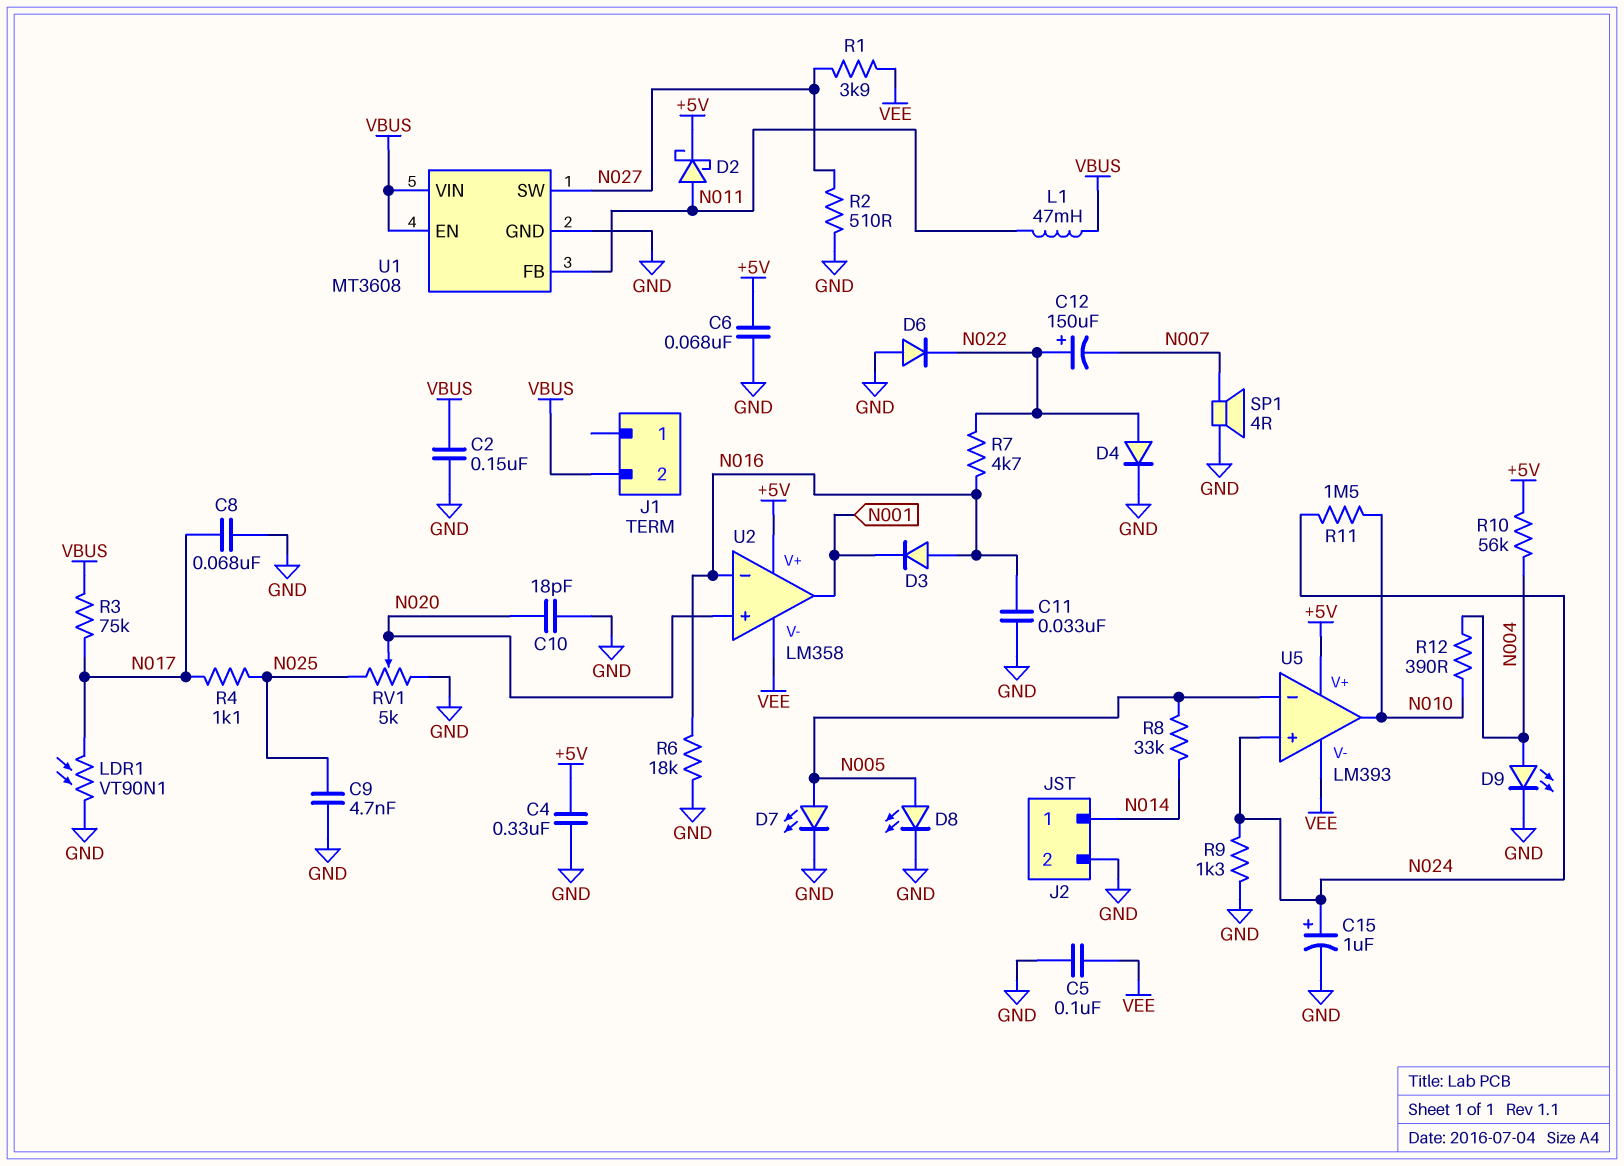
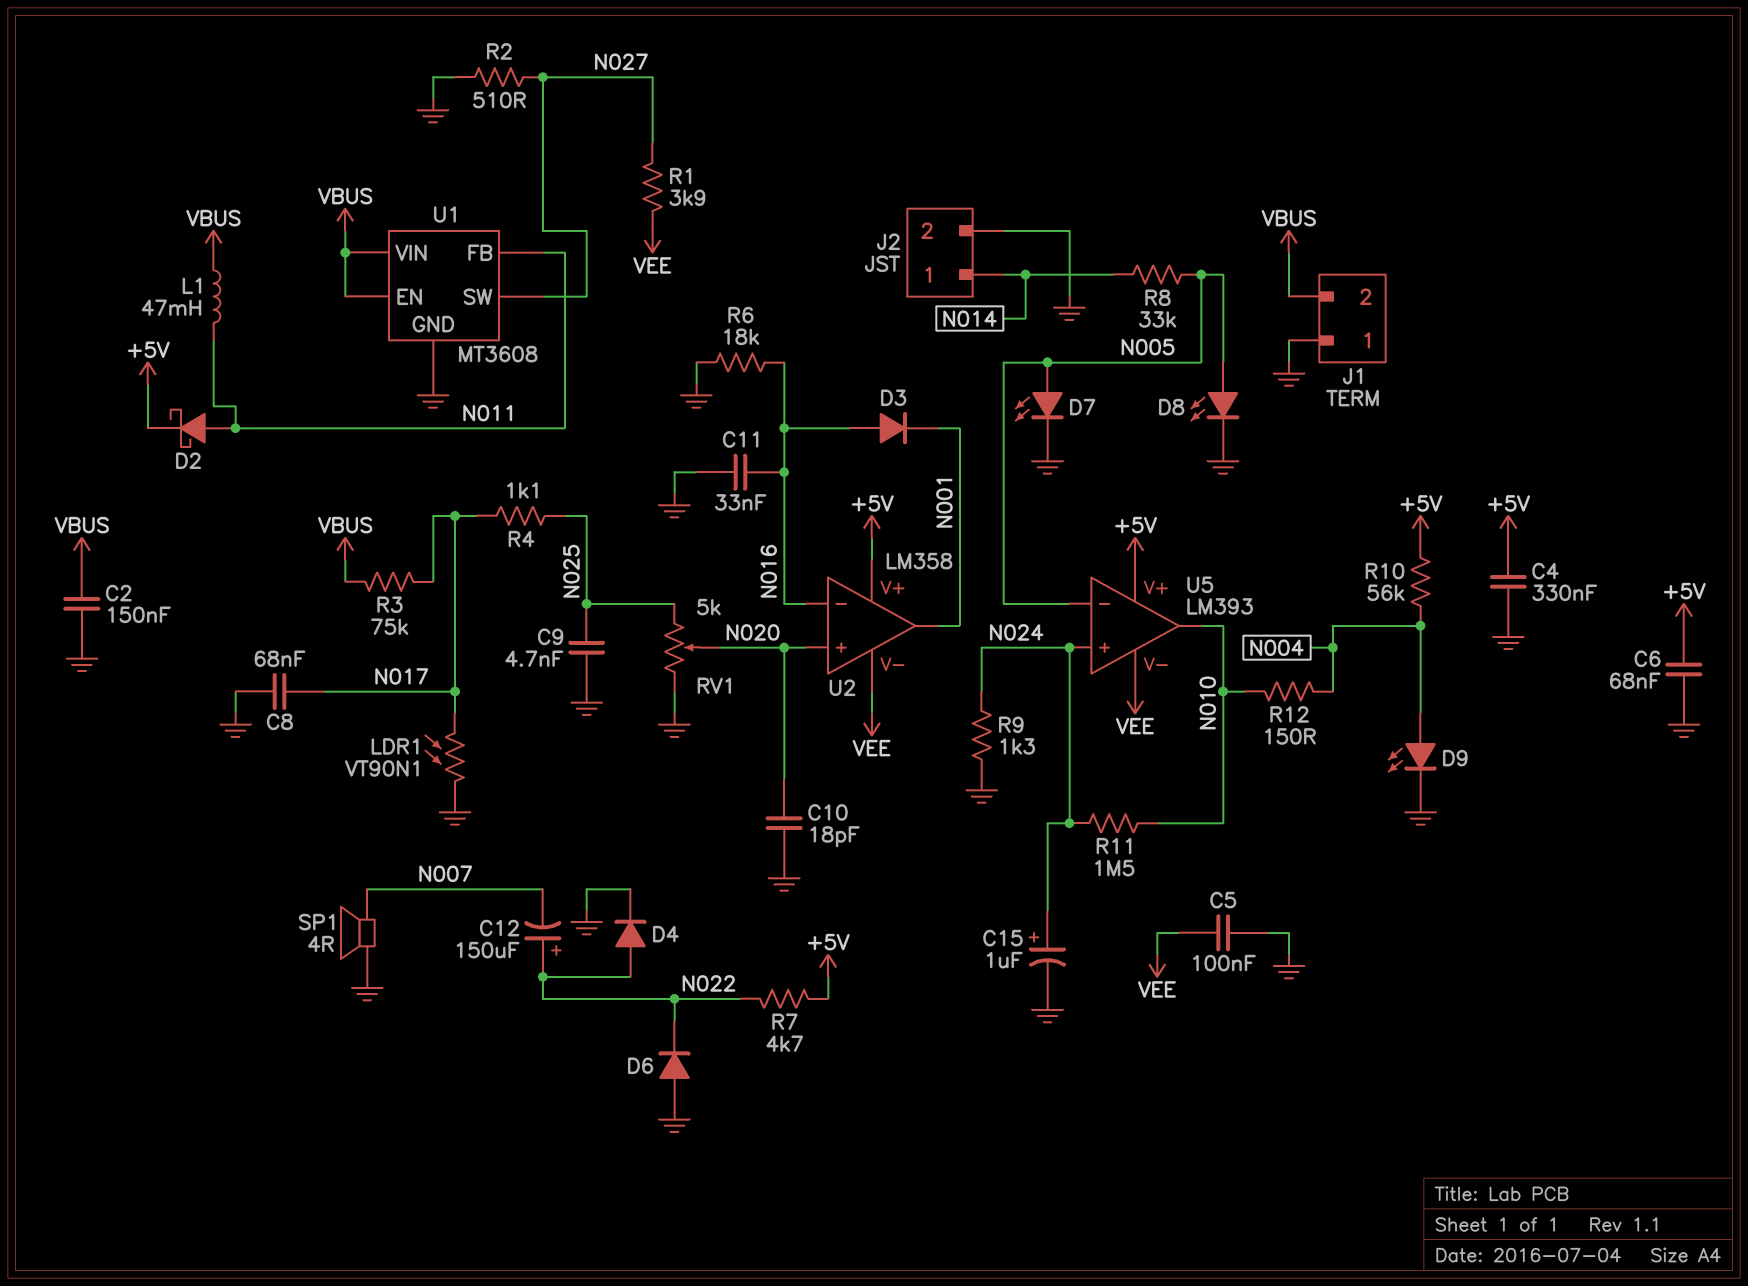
J1 pin 1: none -> GND
R7: 4.7k (N016, N022) -> 4.7k (+5V, N022)
R12: 390 (N004, N010) -> 150 (N004, N010)

